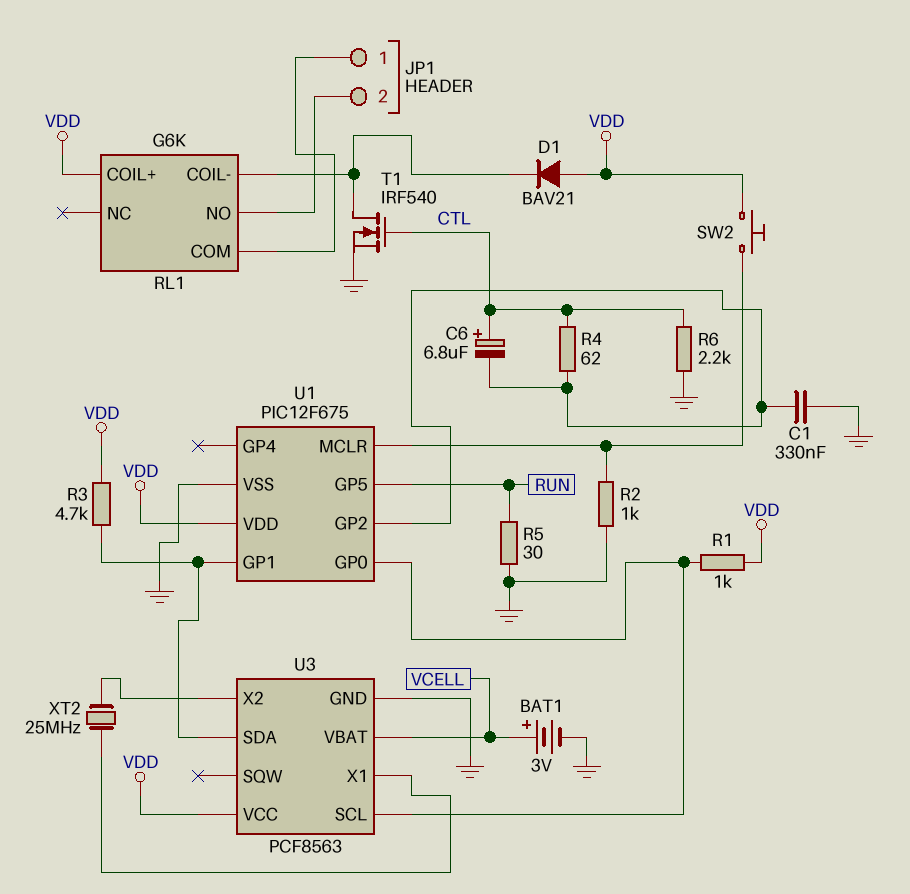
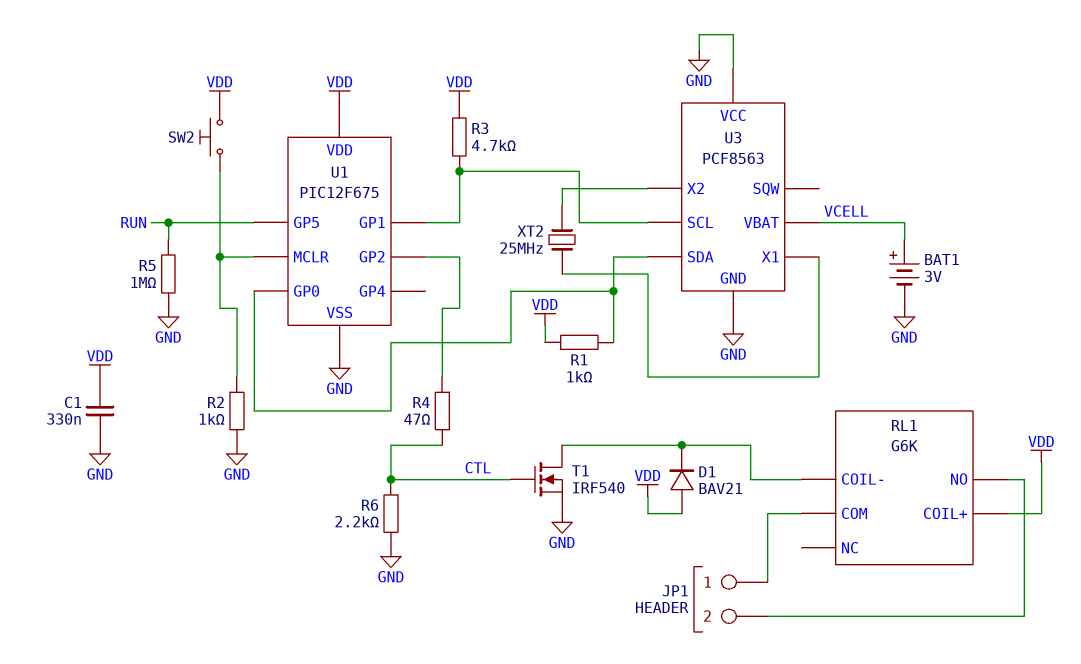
C1: 330nF (GND, U1/GP2) -> 330nF (GND, VDD)
C6: 6.8uF (plus CTL, minus U1/GP2) -> none
R4: 62 (CTL, U1/GP2) -> 47 (CTL, U1/GP2)
R5: 30 (GND, RUN) -> 1M (GND, RUN)
U3 pin SCL: U1/GP0 -> U1/GP1
U3 pin SDA: U1/GP1 -> U1/GP0
U3 pin VCC: VDD -> GND

